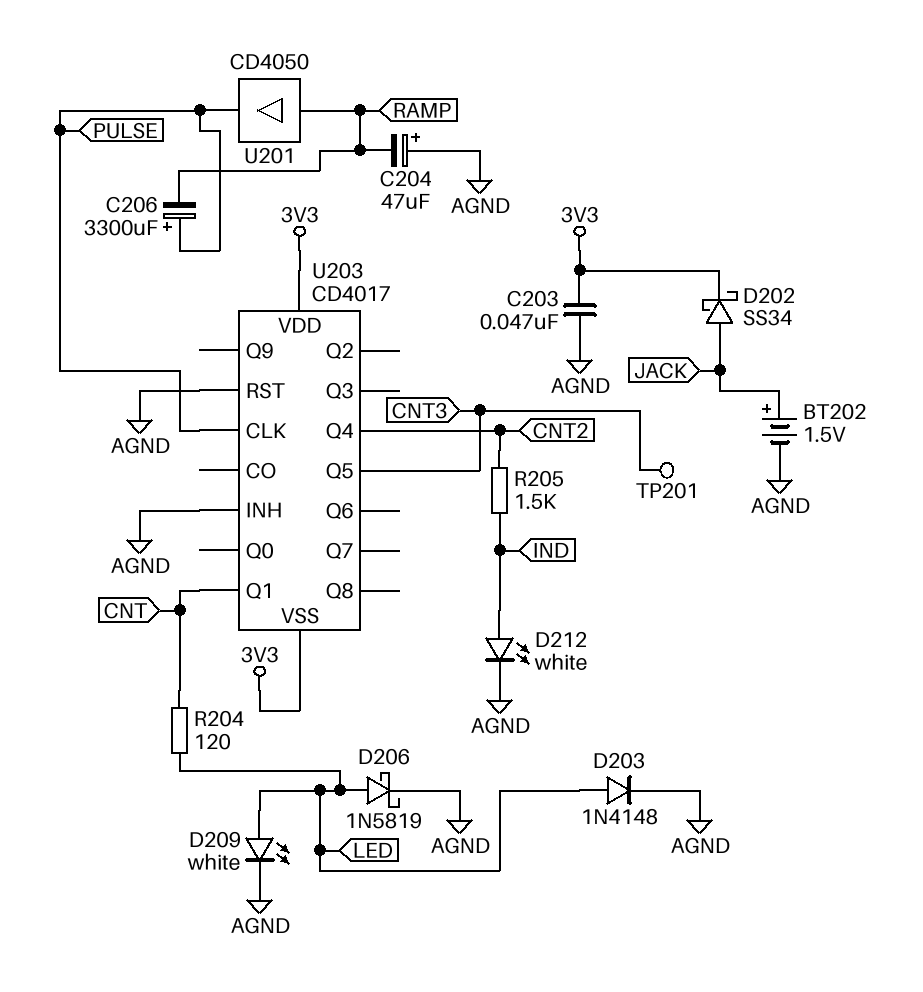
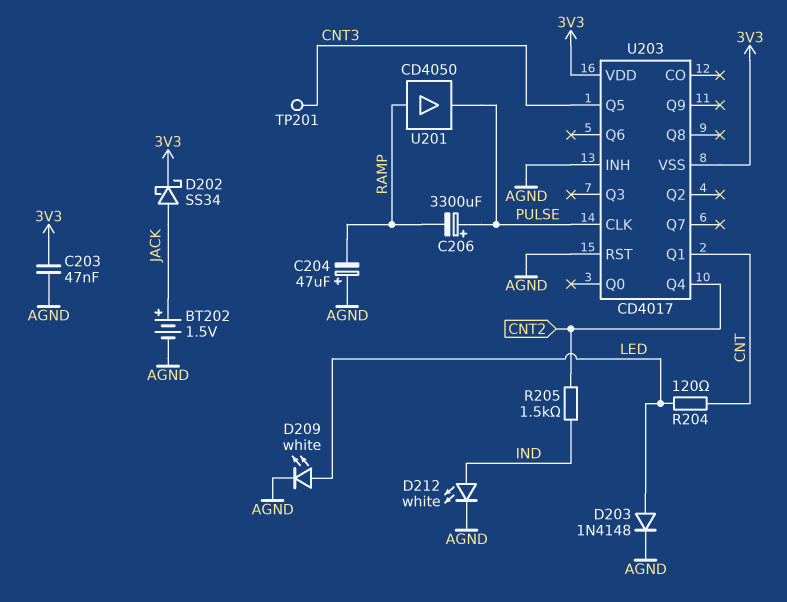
D206: schottky 1N5819 (A LED, K AGND) -> none

